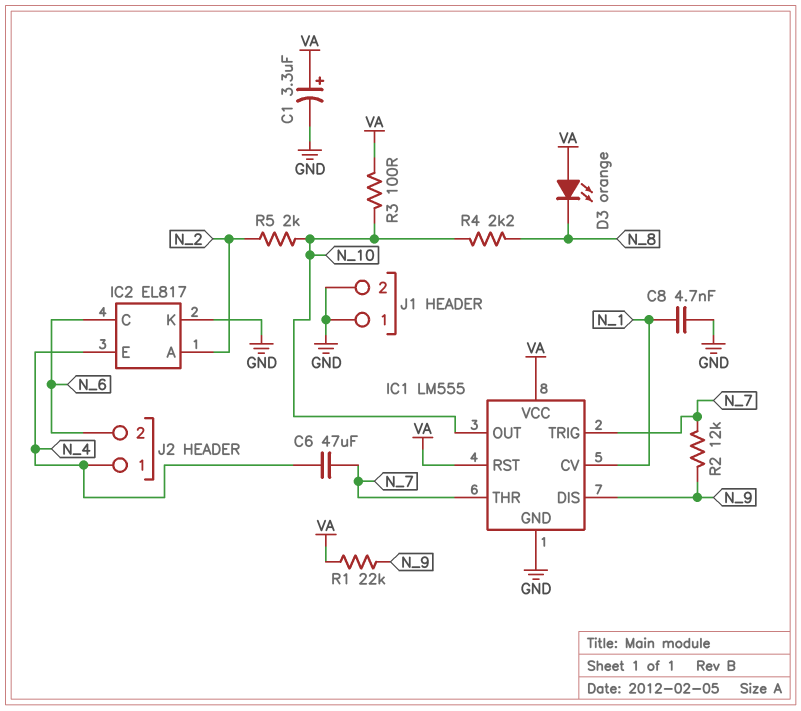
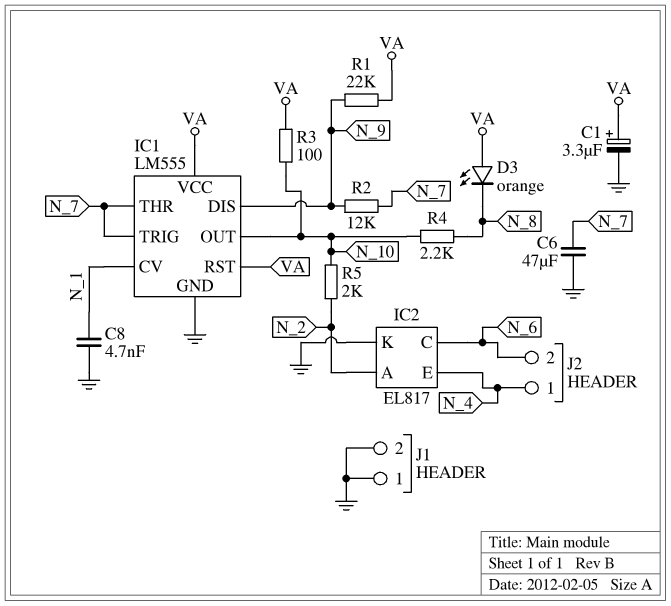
C6: 47uF (N_4, N_7) -> 47uF (GND, N_7)

